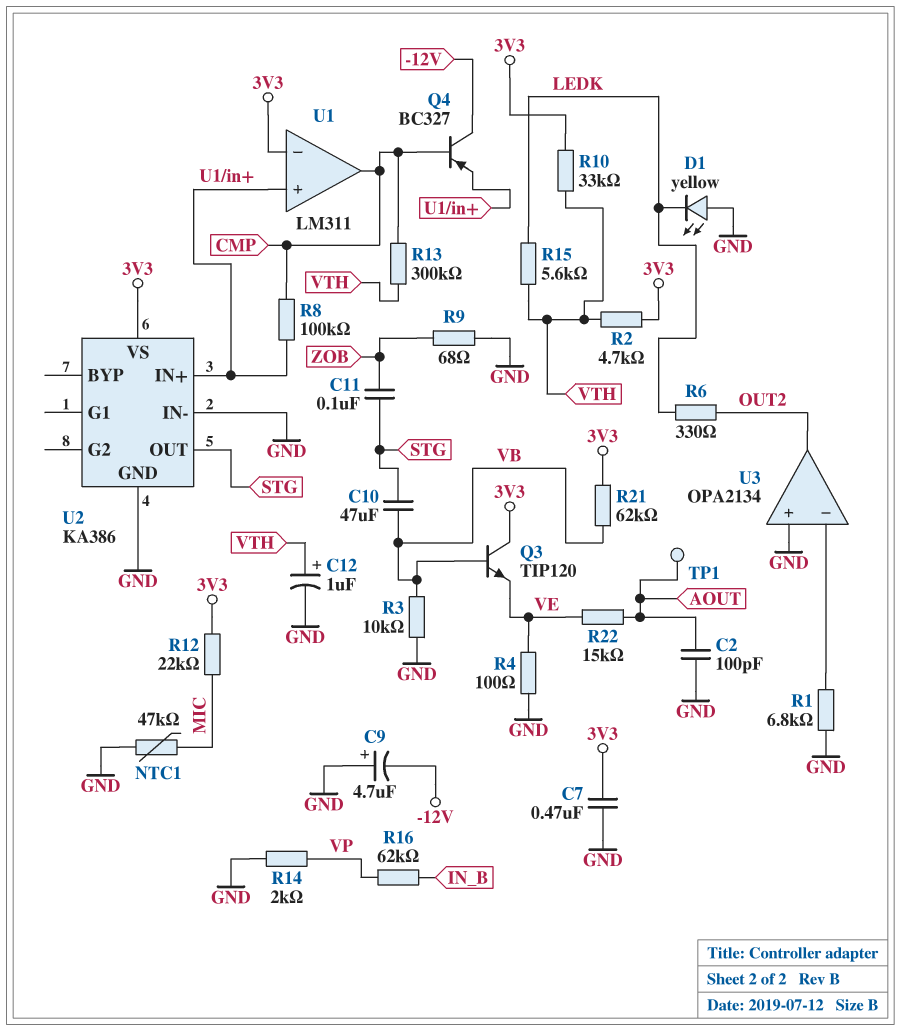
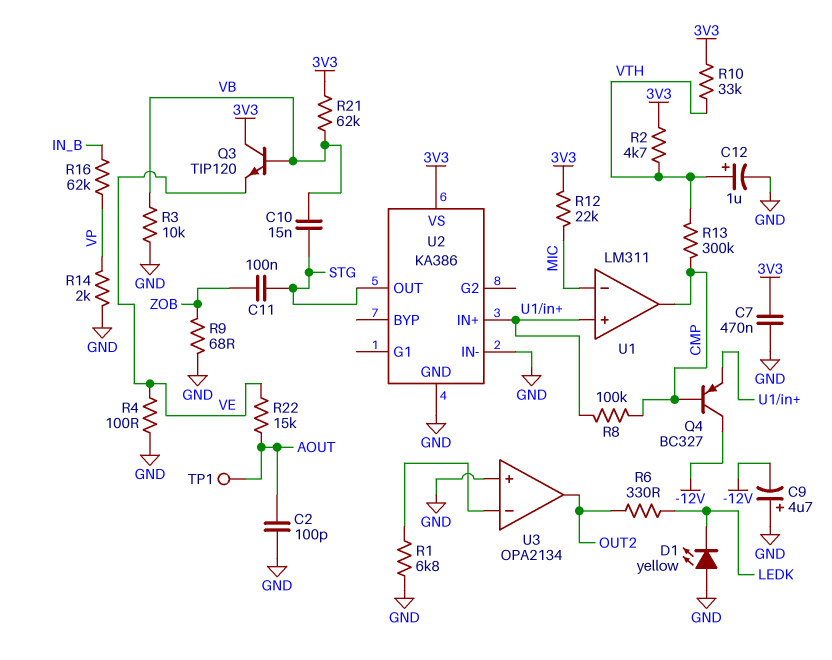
C10: 47uF (STG, VB) -> 15nF (STG, VB)
NTC1: 47k (GND, MIC) -> none
R15: 5.6k (LEDK, VTH) -> none
U1 pin in-: 3V3 -> MIC

